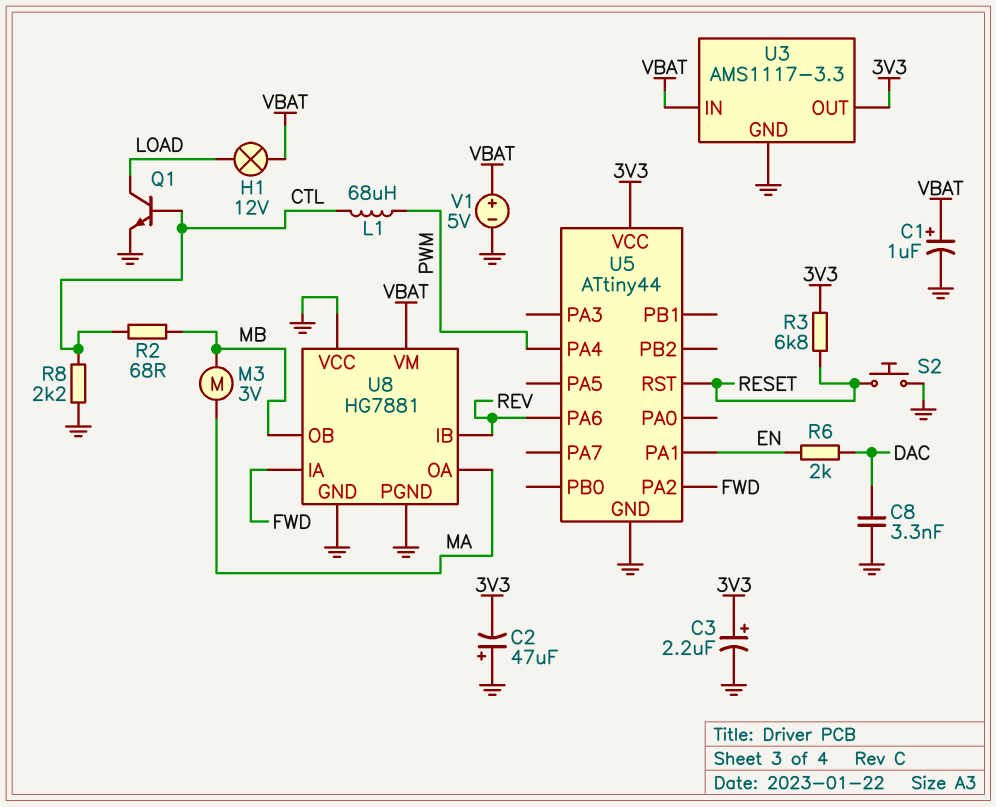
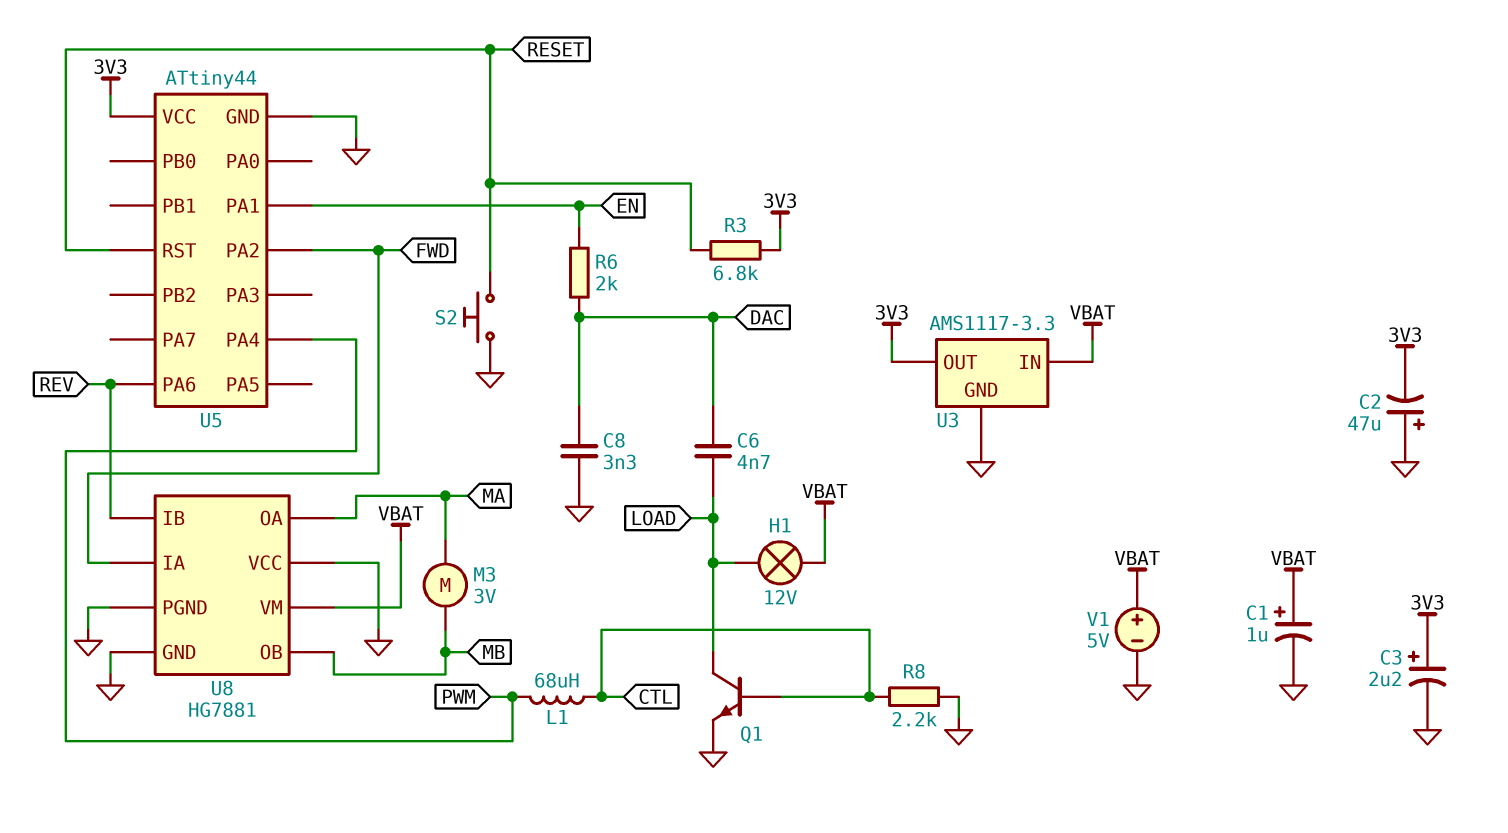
C6: none -> 4.7nF (DAC, LOAD)
R2: 68 (CTL, MB) -> none

